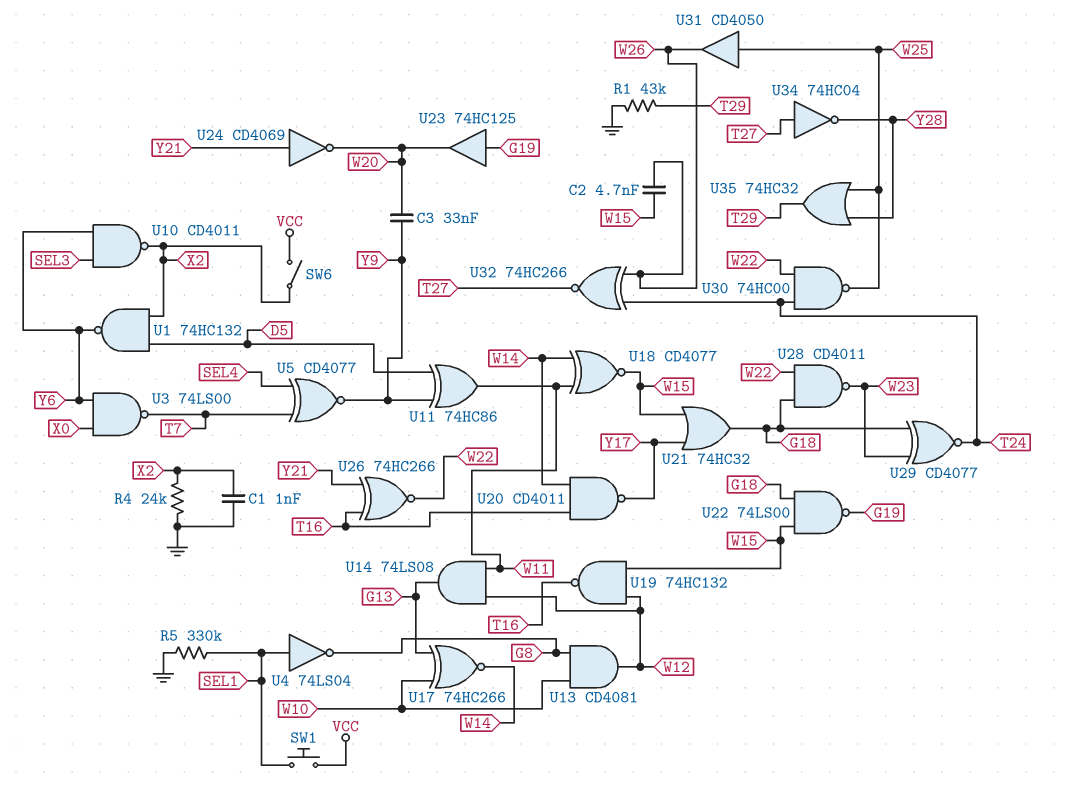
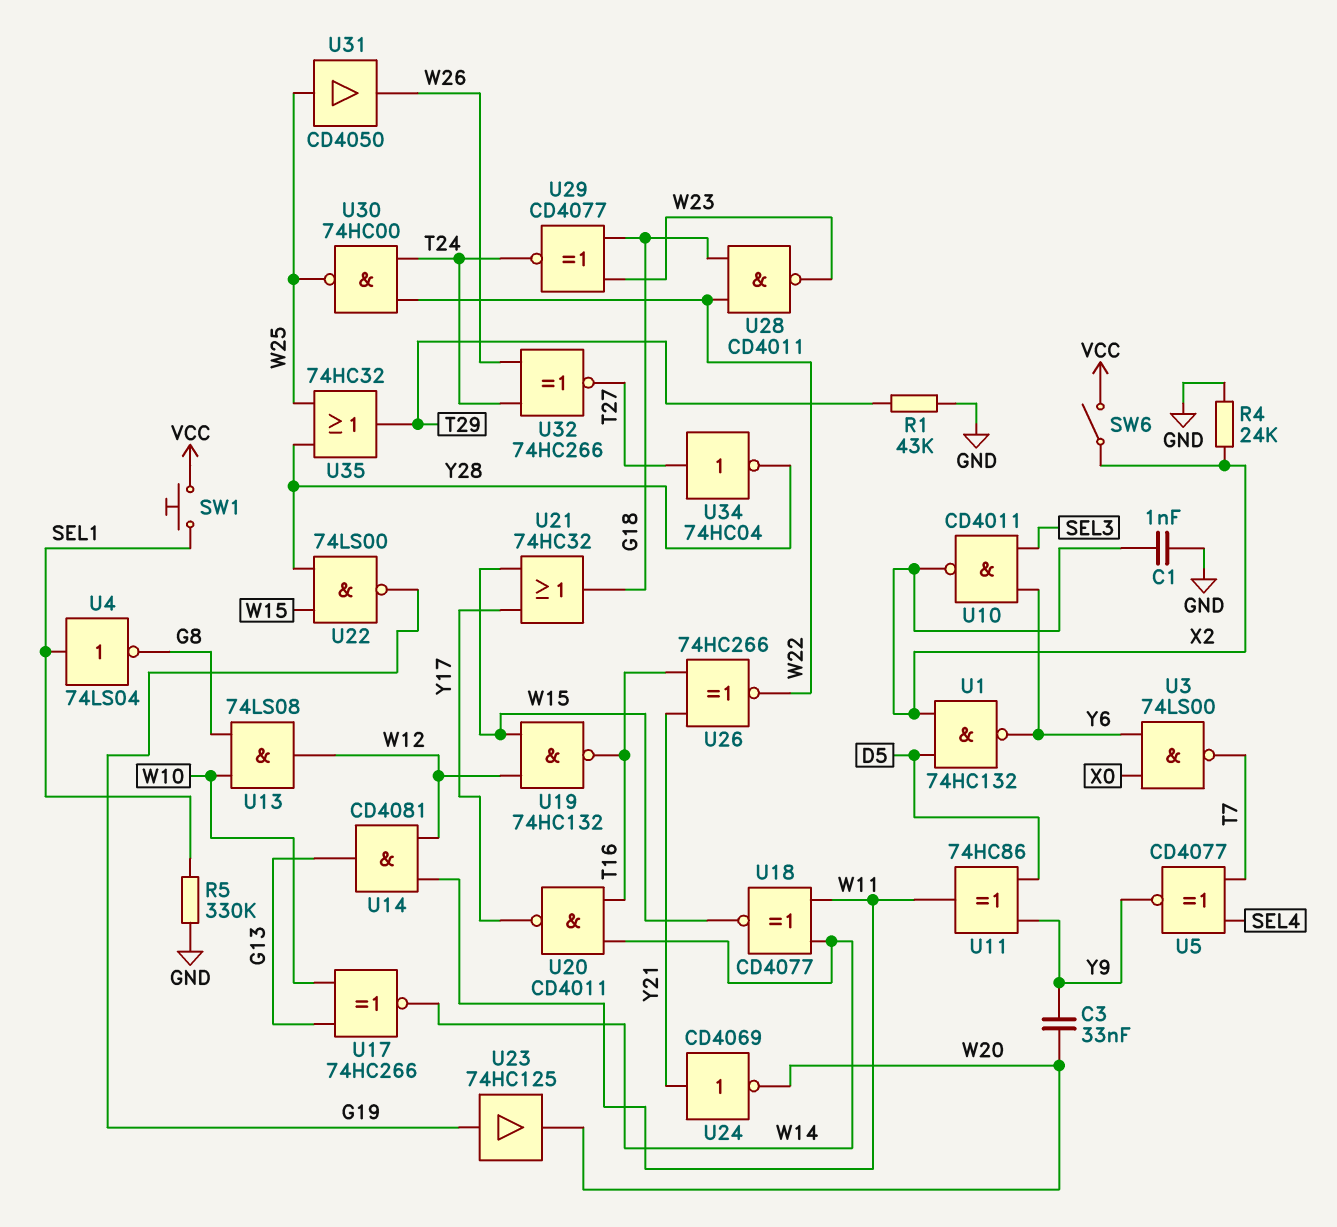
C2: 4.7nF (W15, W26) -> none
U13: AND CD4081 (in G8, in W10, out W12) -> AND 74LS08 (in G8, in W10, out W12)
U14: AND 74LS08 (in W11, in W12, out G13) -> AND CD4081 (in W11, in W12, out G13)
U22: NAND 74LS00 (in G18, in W15, out G19) -> NAND 74LS00 (in W15, in Y28, out G19)

